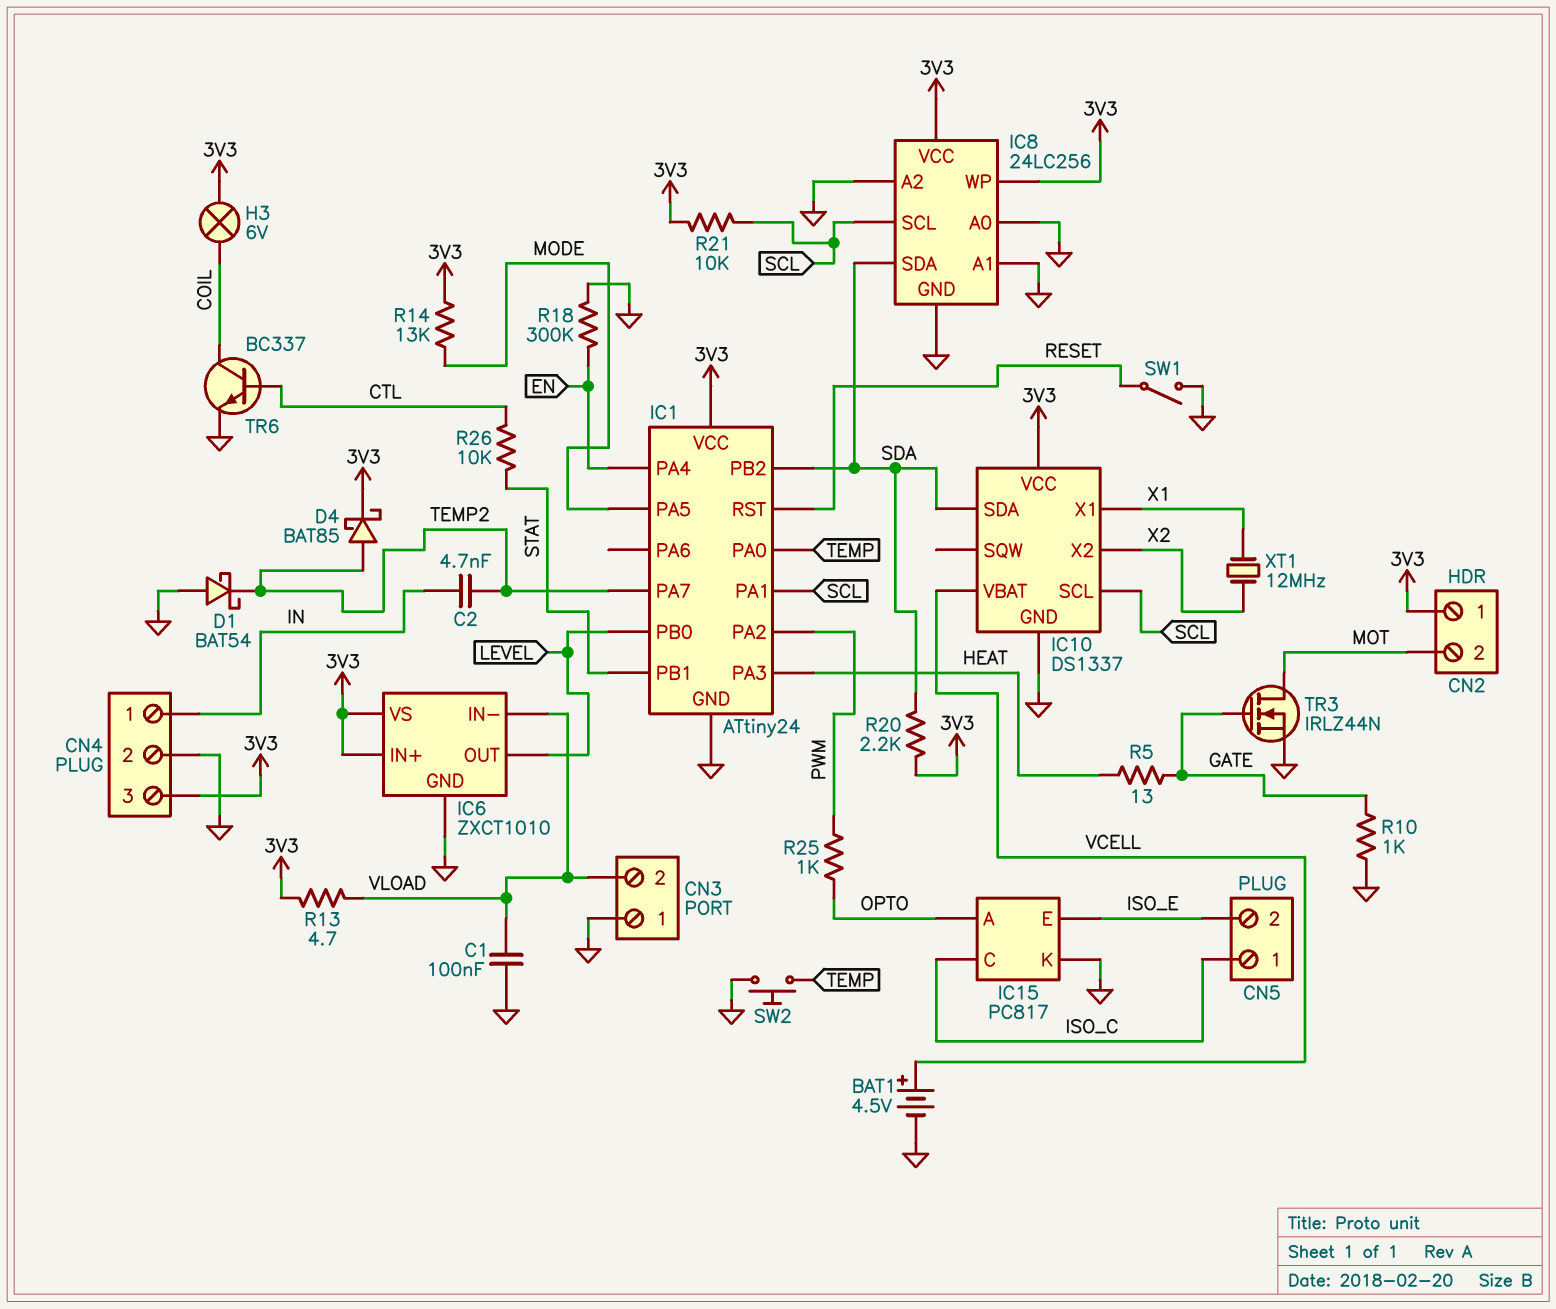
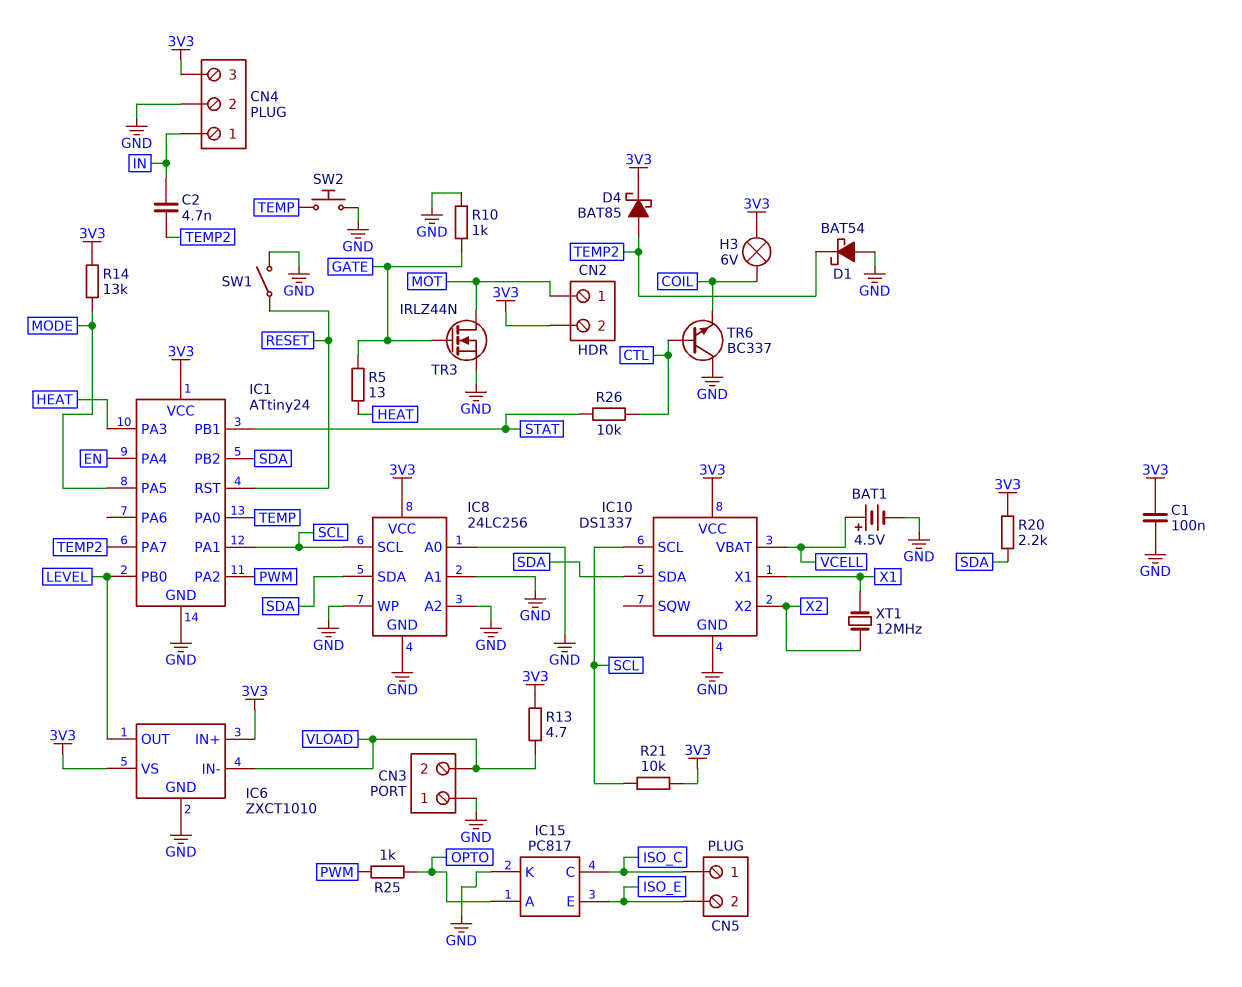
C1: 100nF (GND, VLOAD) -> 100nF (3V3, GND)
CN2 pin 1: 3V3 -> MOT
CN2 pin 2: MOT -> 3V3
IC8 pin WP: 3V3 -> GND
R18: 300k (EN, GND) -> none
TR6: NPN BC337 (B CTL, C COIL, E GND) -> NPN BC337 (B CTL, C GND, E COIL)

